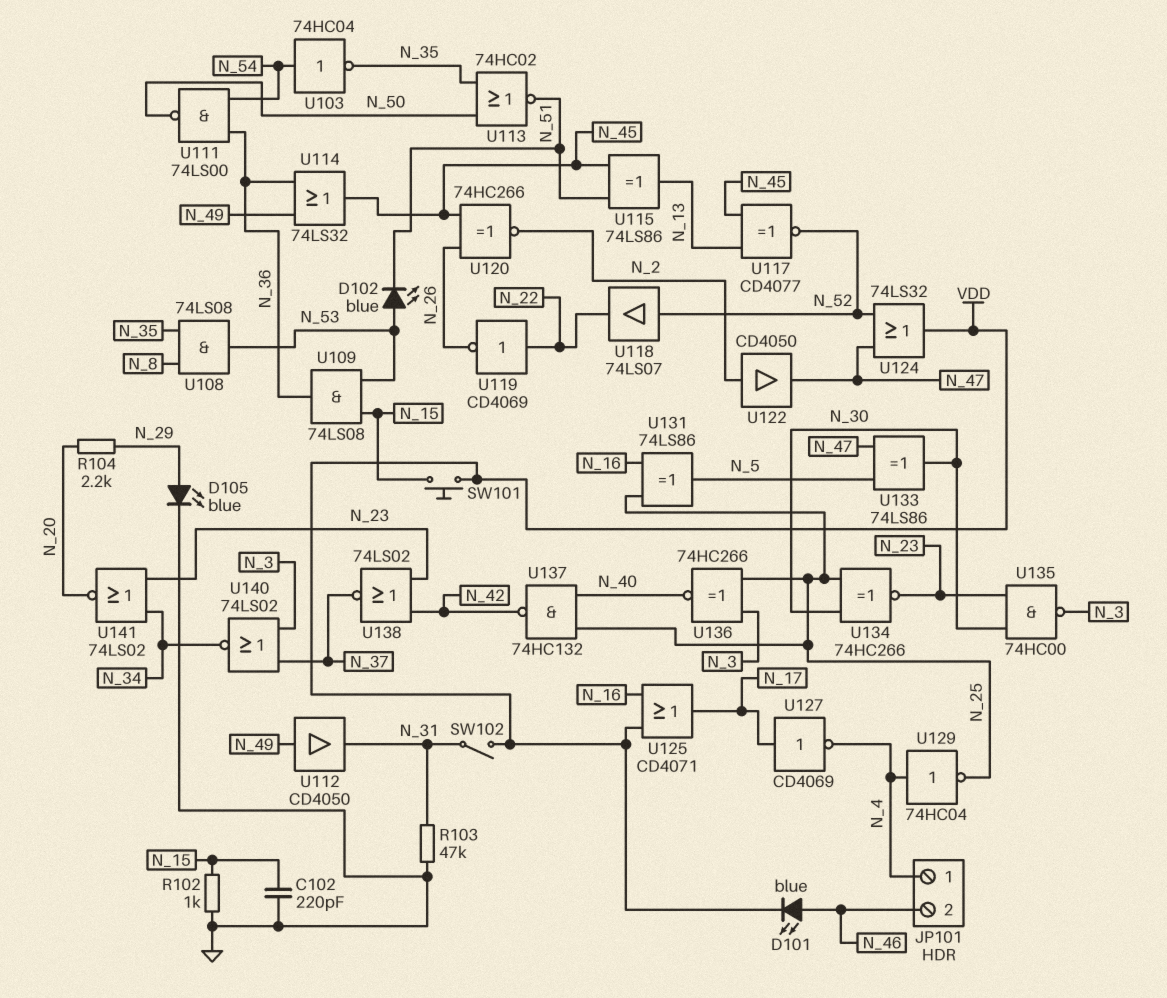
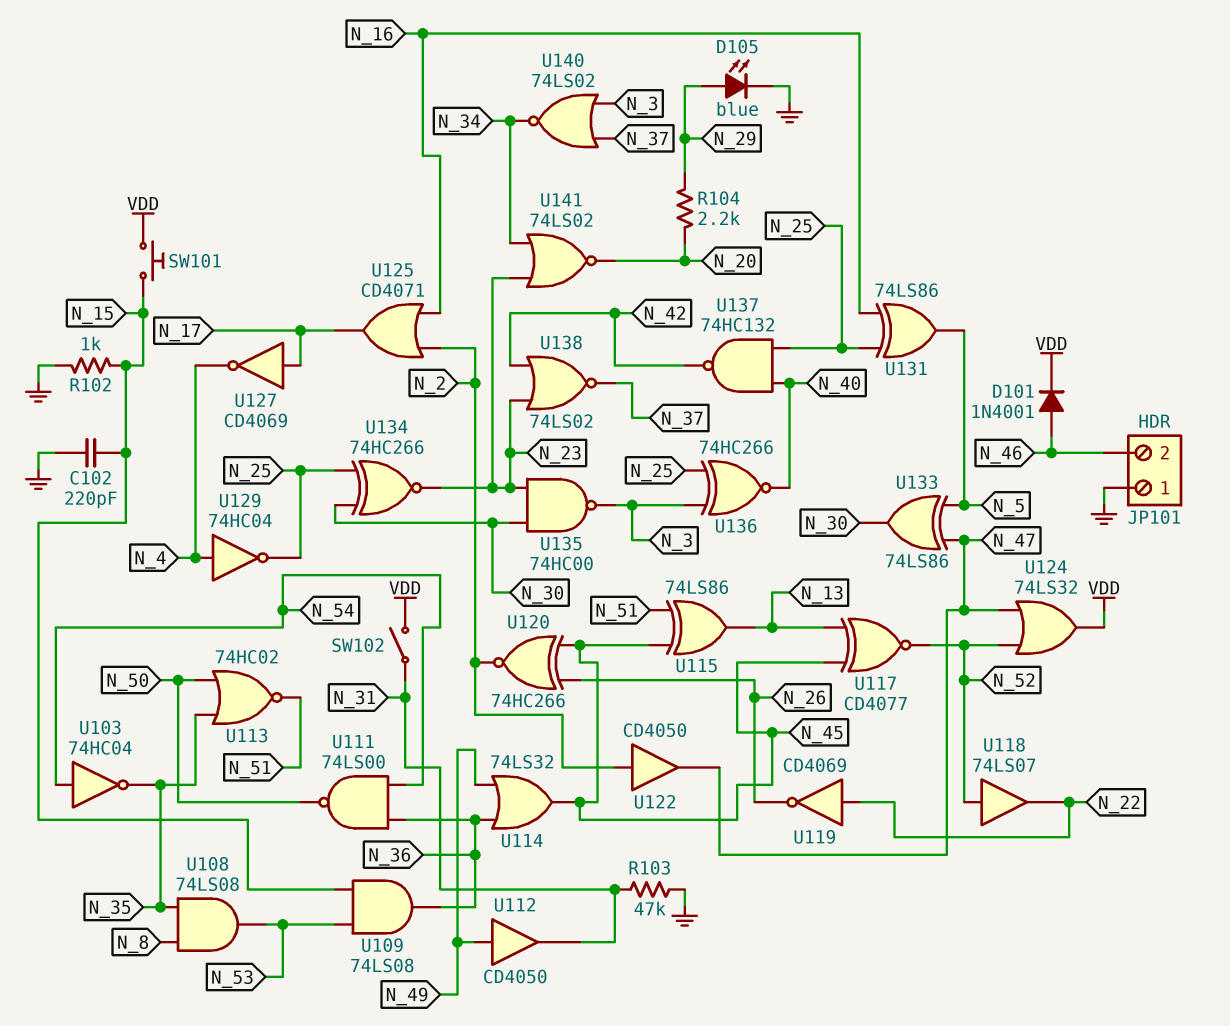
D101: LED blue (A N_46, K VDD) -> diode 1N4001 (A N_46, K VDD)
D102: LED blue (A N_53, K N_51) -> none
JP101 pin 1: N_4 -> GND
U125: OR CD4071 (in N_16, in VDD, out N_17) -> OR CD4071 (in N_2, in N_16, out N_17)

